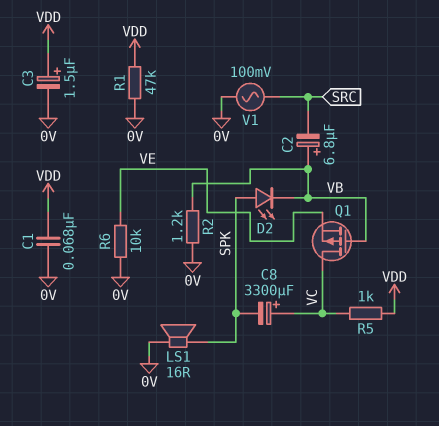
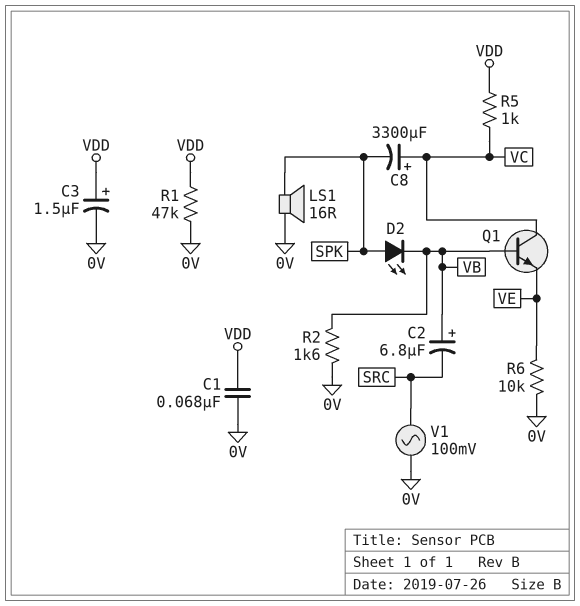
Q1: PMOS (G VB, D VC, S VE) -> NPN (B VB, C VC, E VE)
R2: 1.2k (0V, VB) -> 1.6k (0V, VB)

